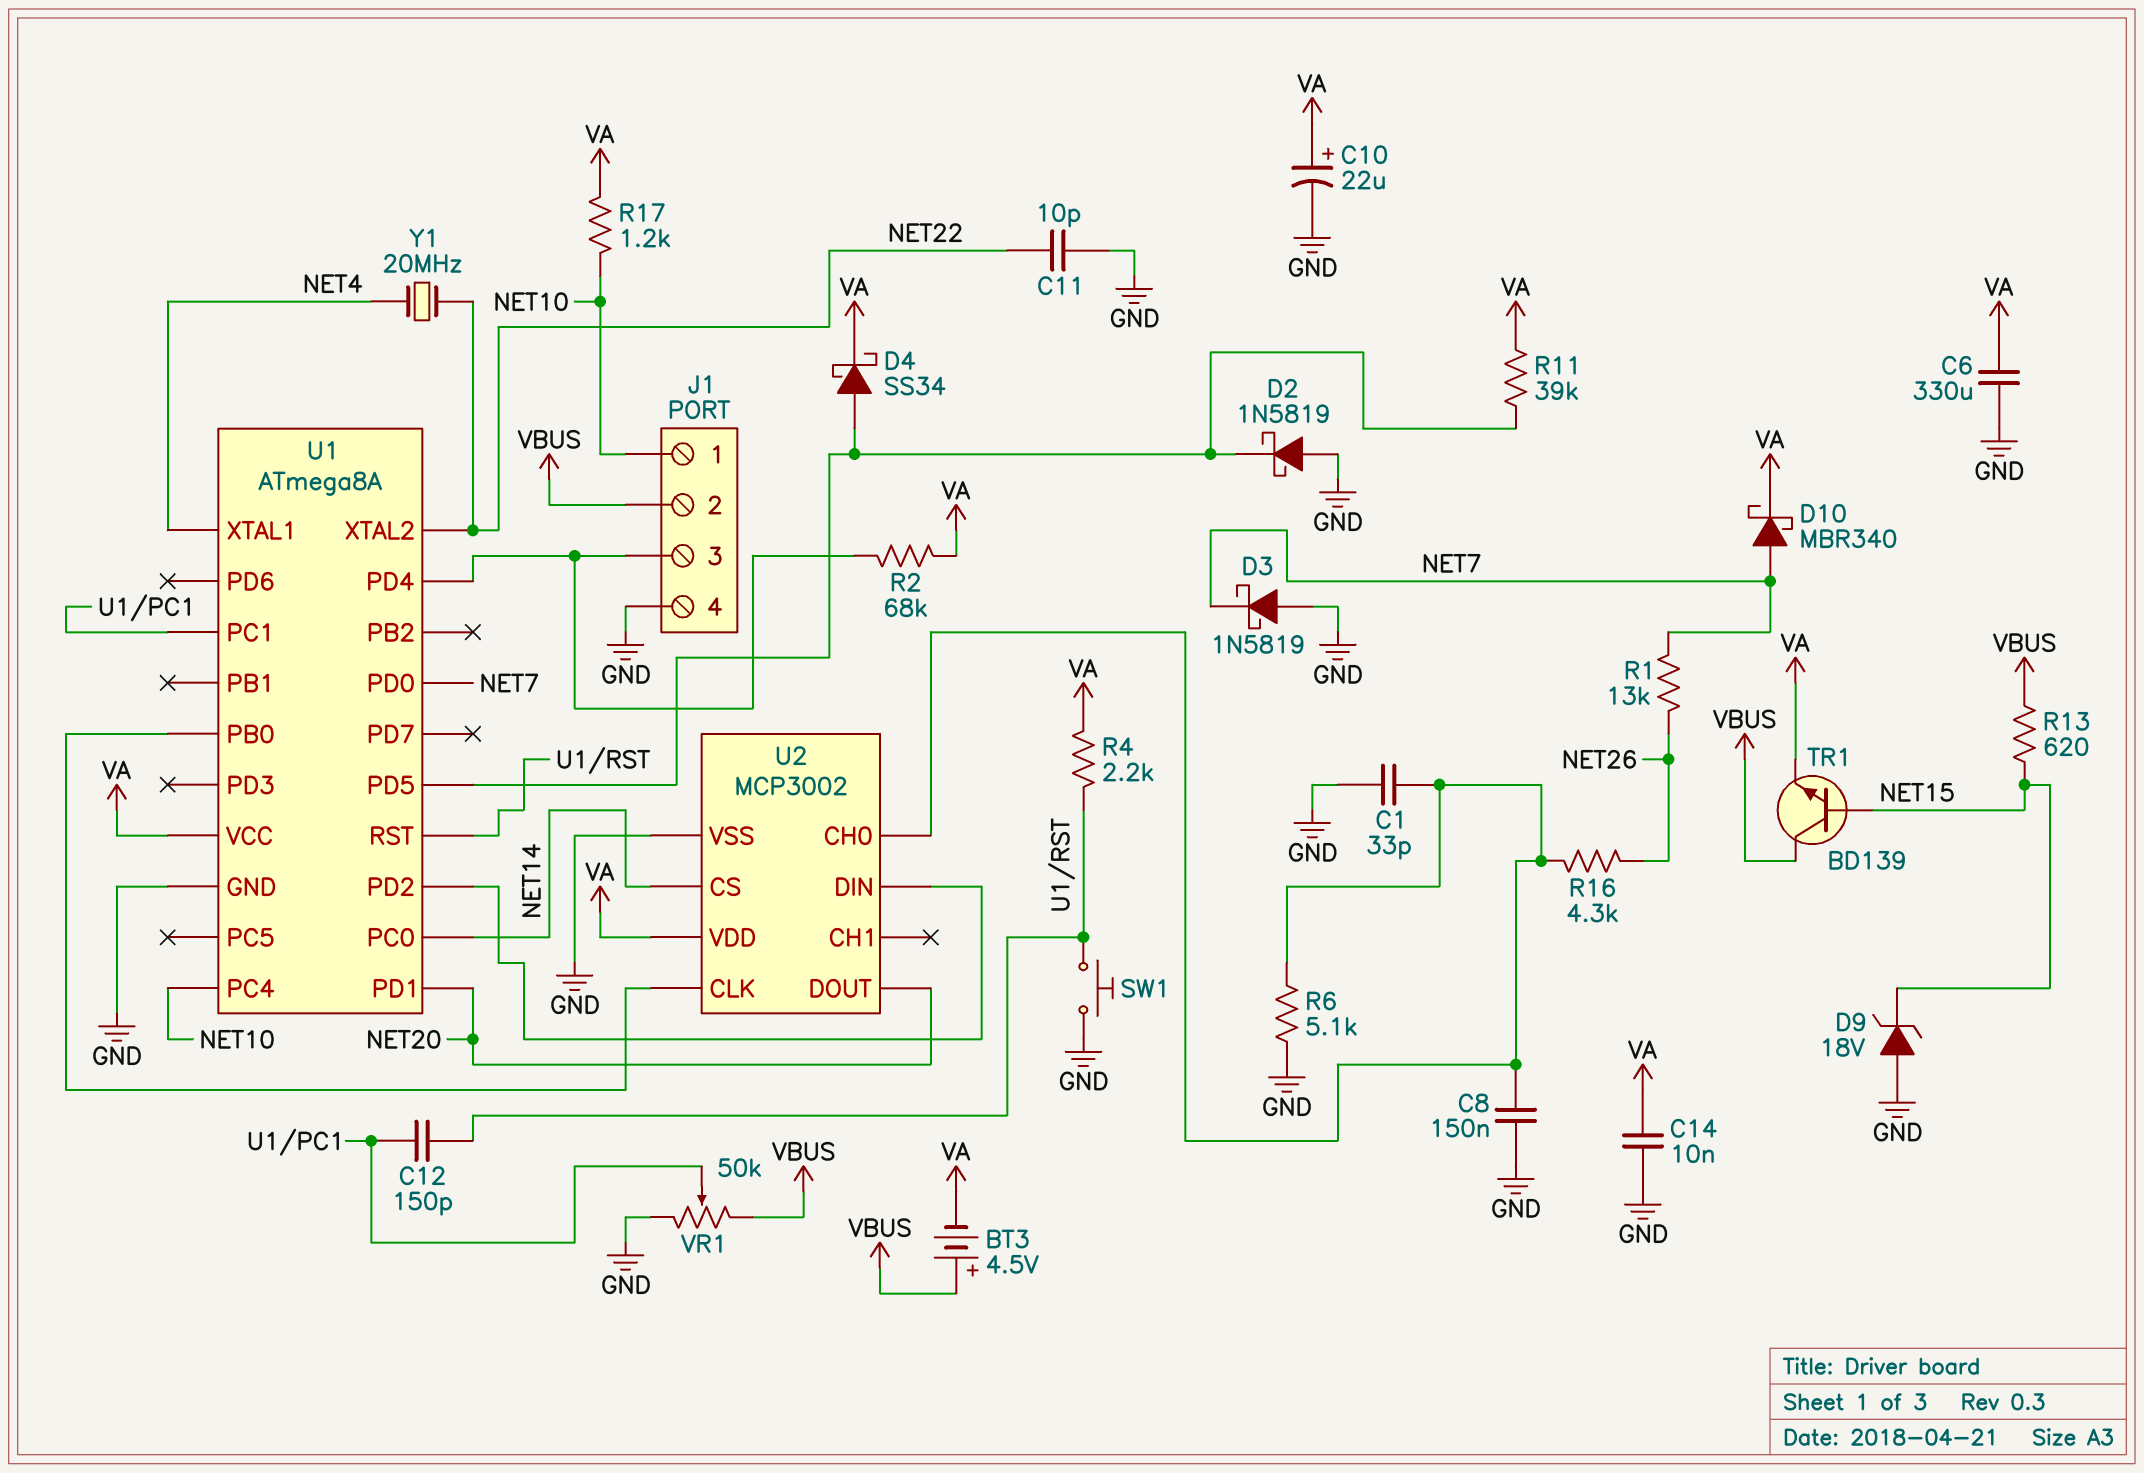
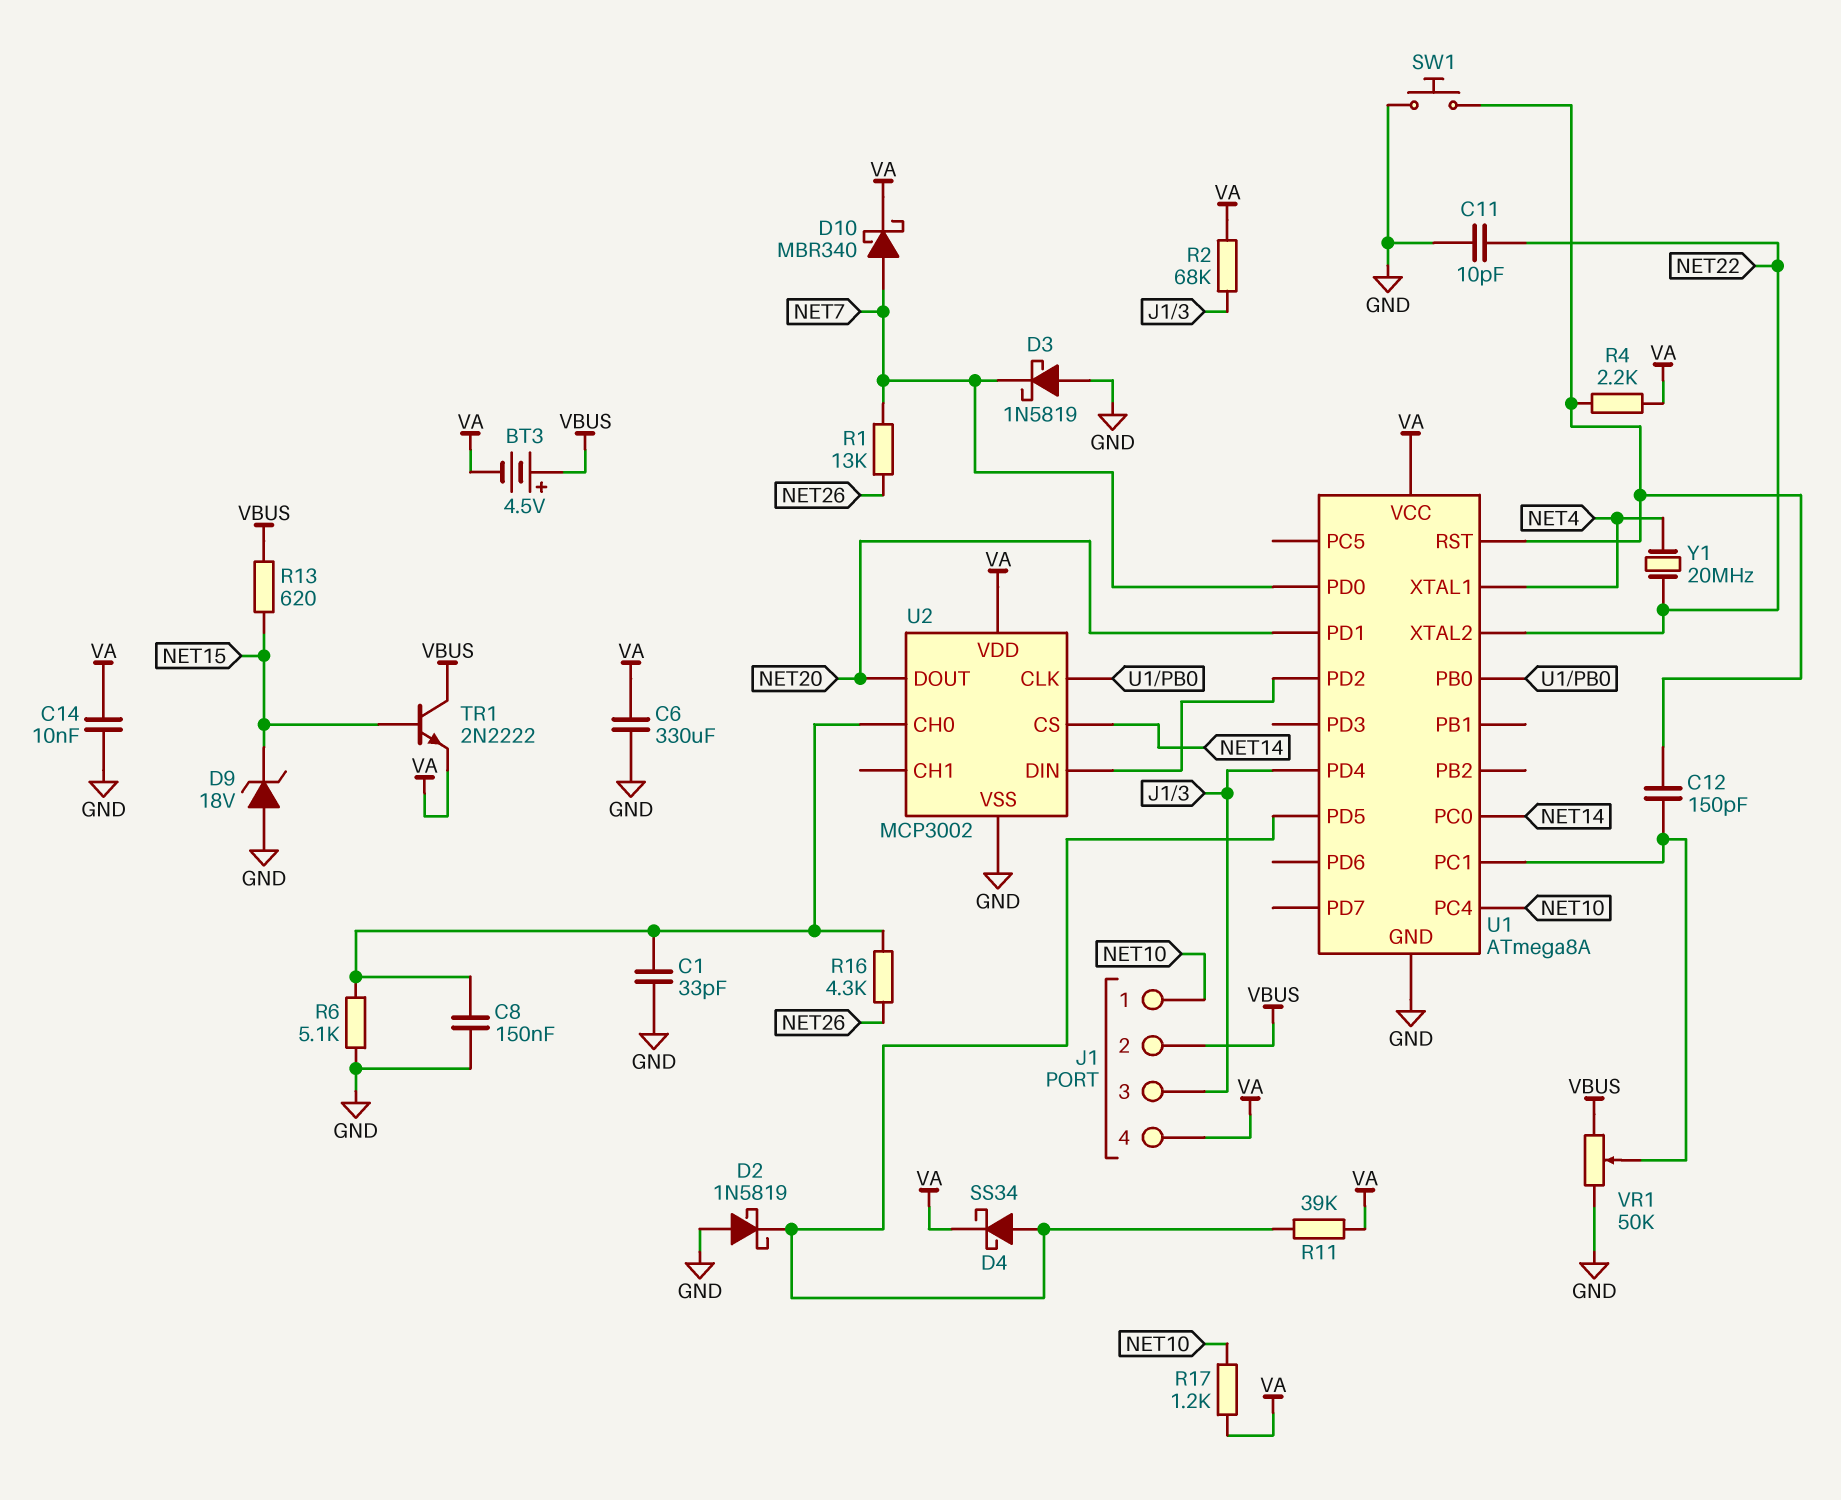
C10: 22uF (plus VA, minus GND) -> none
J1 pin 4: GND -> VA
TR1: NPN BD139 (B NET15, C VBUS, E VA) -> NPN 2N2222 (B NET15, C VBUS, E VA)

